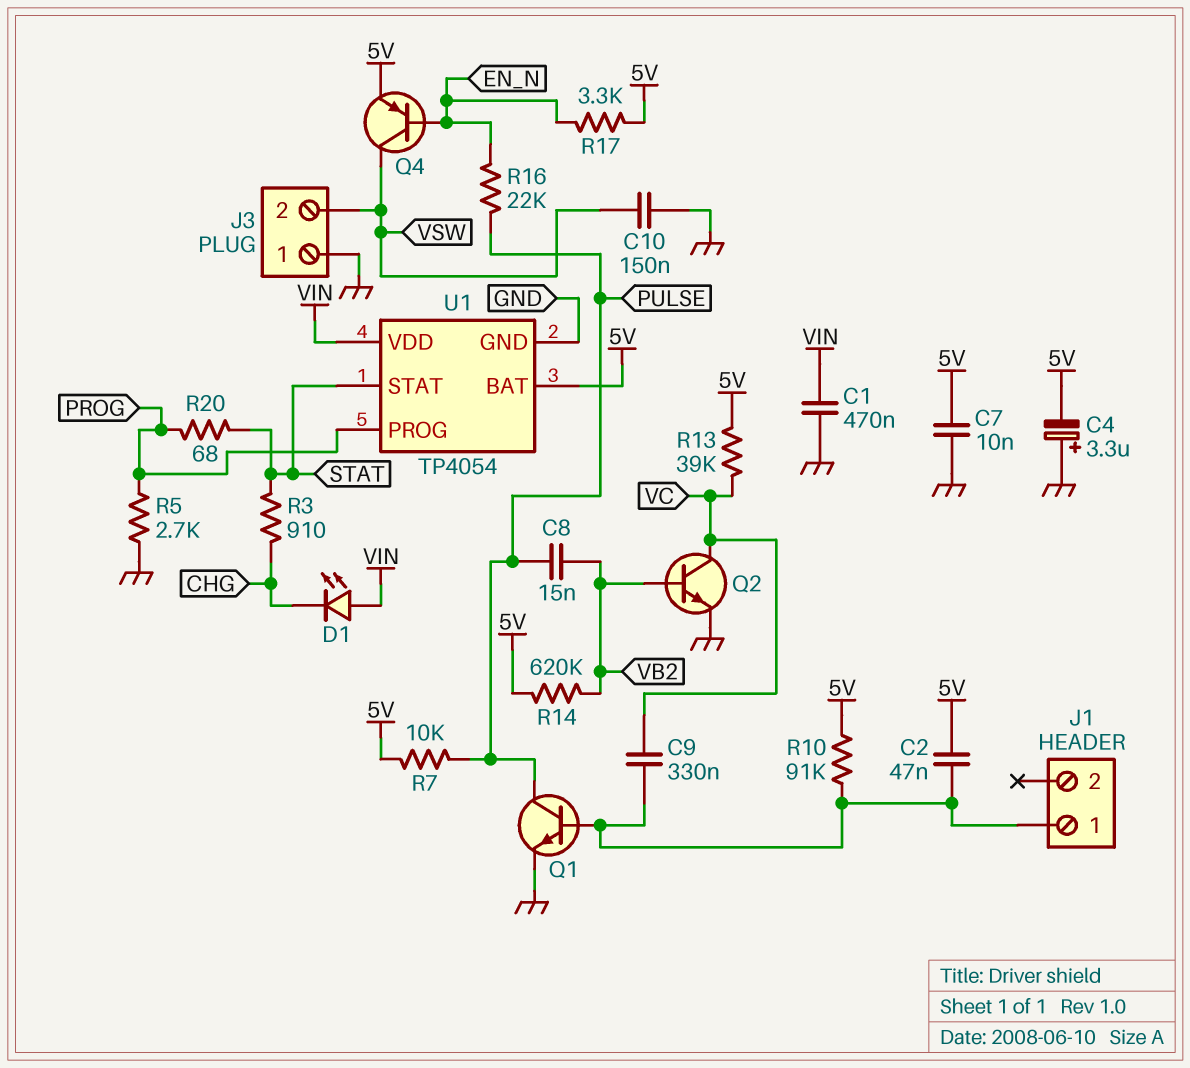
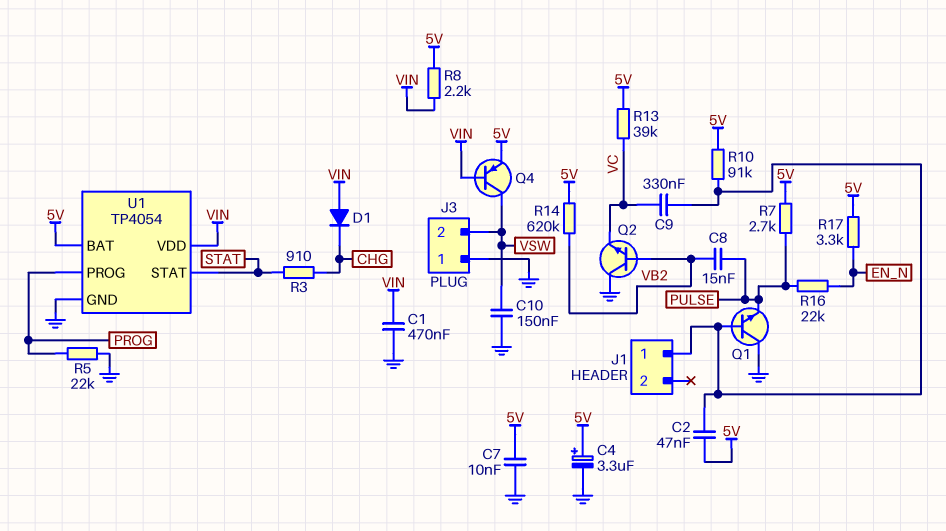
C4: 3.3uF (plus GND, minus 5V) -> 3.3uF (plus 5V, minus GND)
D1: LED (A VIN, K CHG) -> diode (A VIN, K CHG)
Q1: NPN (B J1/1, C PULSE, E GND) -> NPN (B J1/1, C GND, E PULSE)
Q2: NPN (B VB2, C VC, E GND) -> NPN (B VB2, C GND, E VC)
Q4: PNP (B EN_N, C VSW, E 5V) -> PNP (B VIN, C VSW, E 5V)
R5: 2.7k (GND, PROG) -> 22k (GND, PROG)
R7: 10k (5V, PULSE) -> 2.7k (5V, PULSE)
R8: none -> 2.2k (5V, VIN)
R20: 68 (PROG, STAT) -> none

